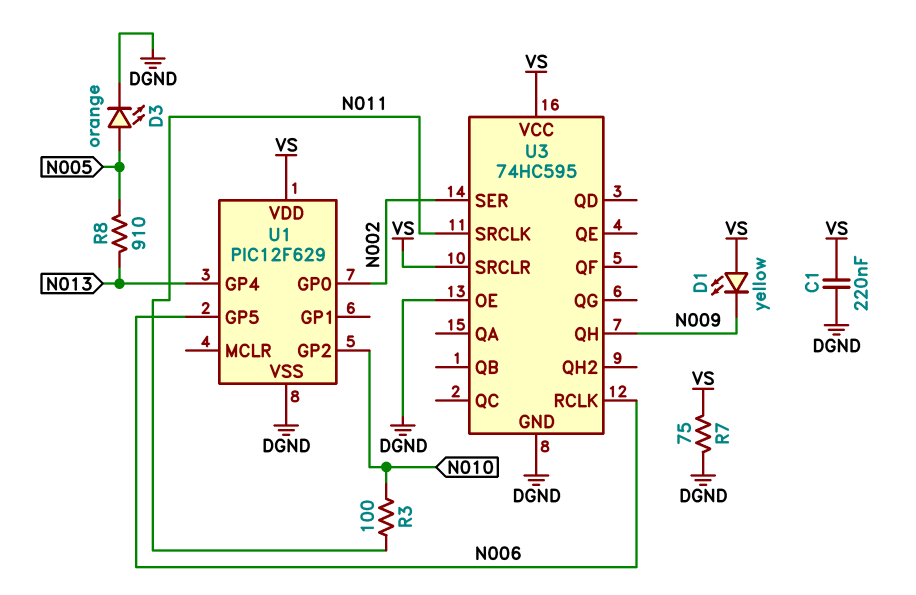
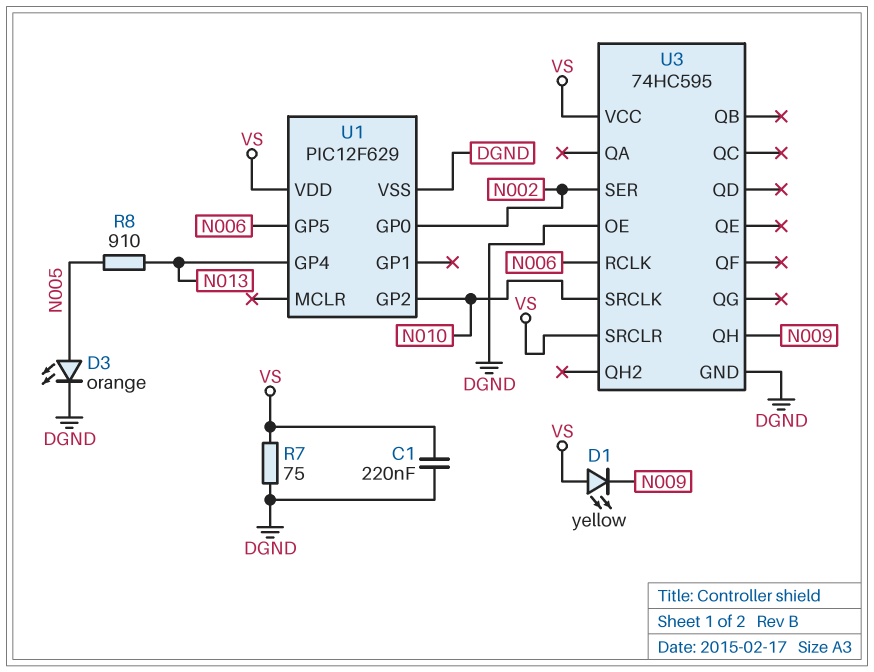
R3: 100 (N010, N011) -> none
U3 pin SRCLK: N011 -> N010

